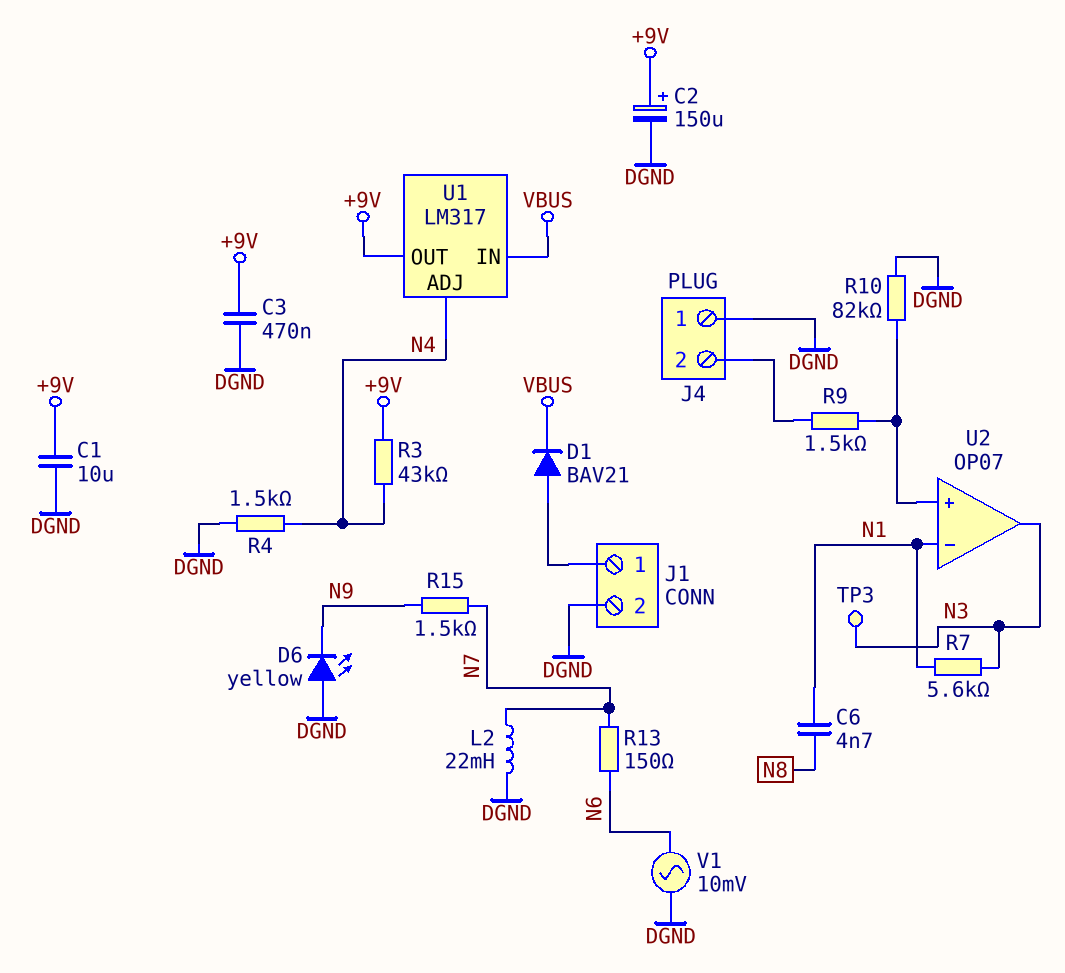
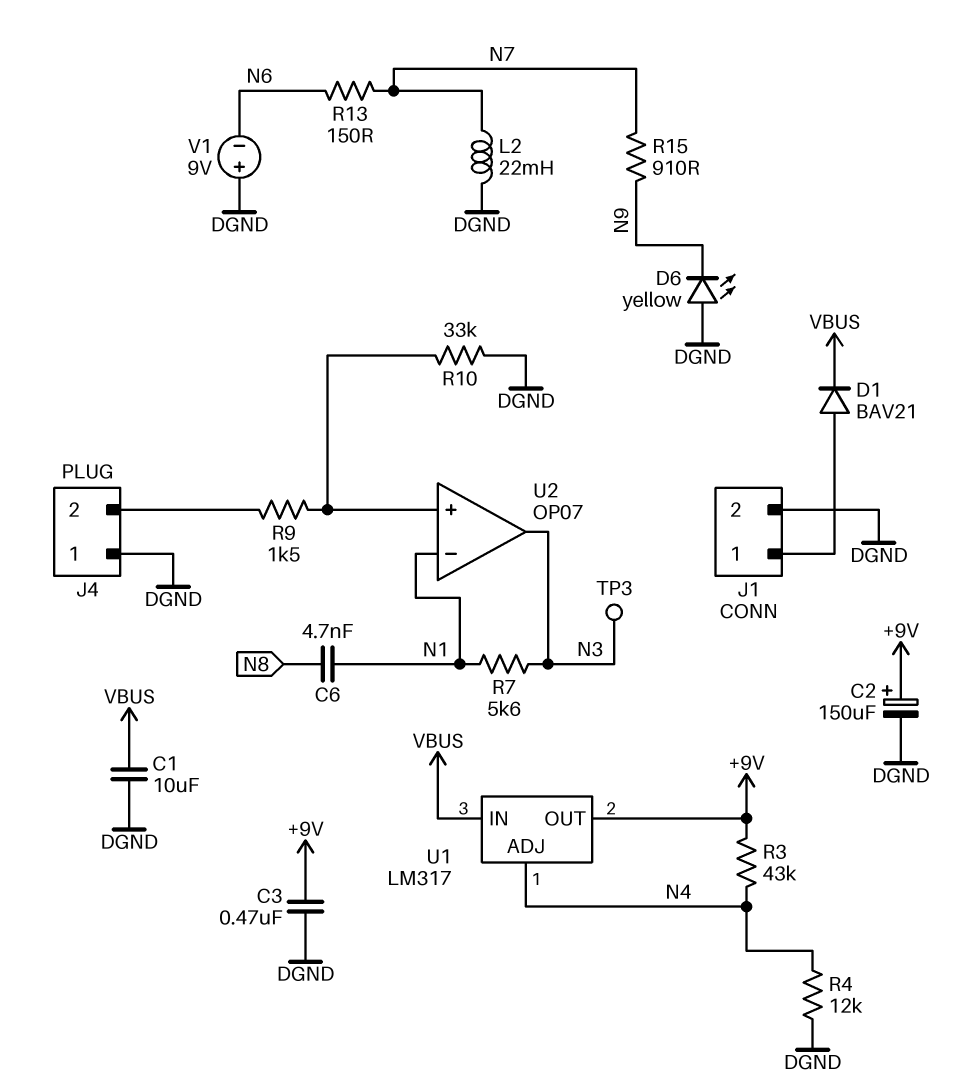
C1: 10uF (+9V, DGND) -> 10uF (DGND, VBUS)
R4: 1.5k (DGND, N4) -> 12k (DGND, N4)
R10: 82k (DGND, U2/in+) -> 33k (DGND, U2/in+)
R15: 1.5k (N7, N9) -> 910 (N7, N9)
V1: AC 10mV (DGND, N6) -> 9V (plus DGND, minus N6)

